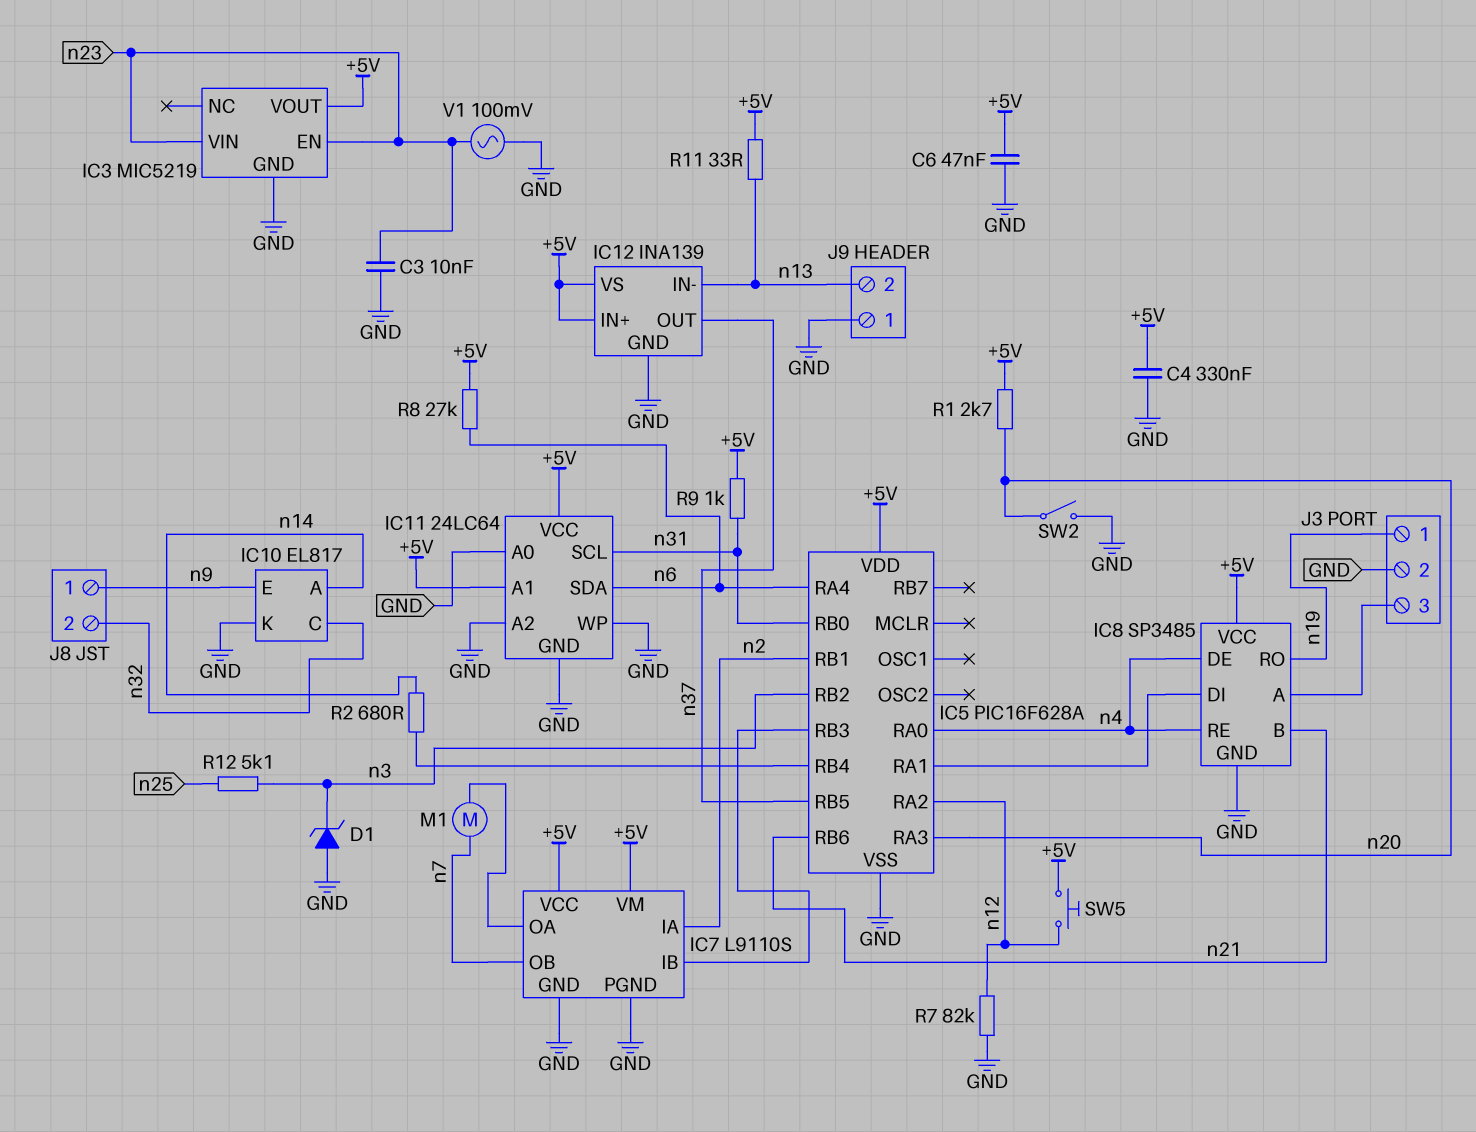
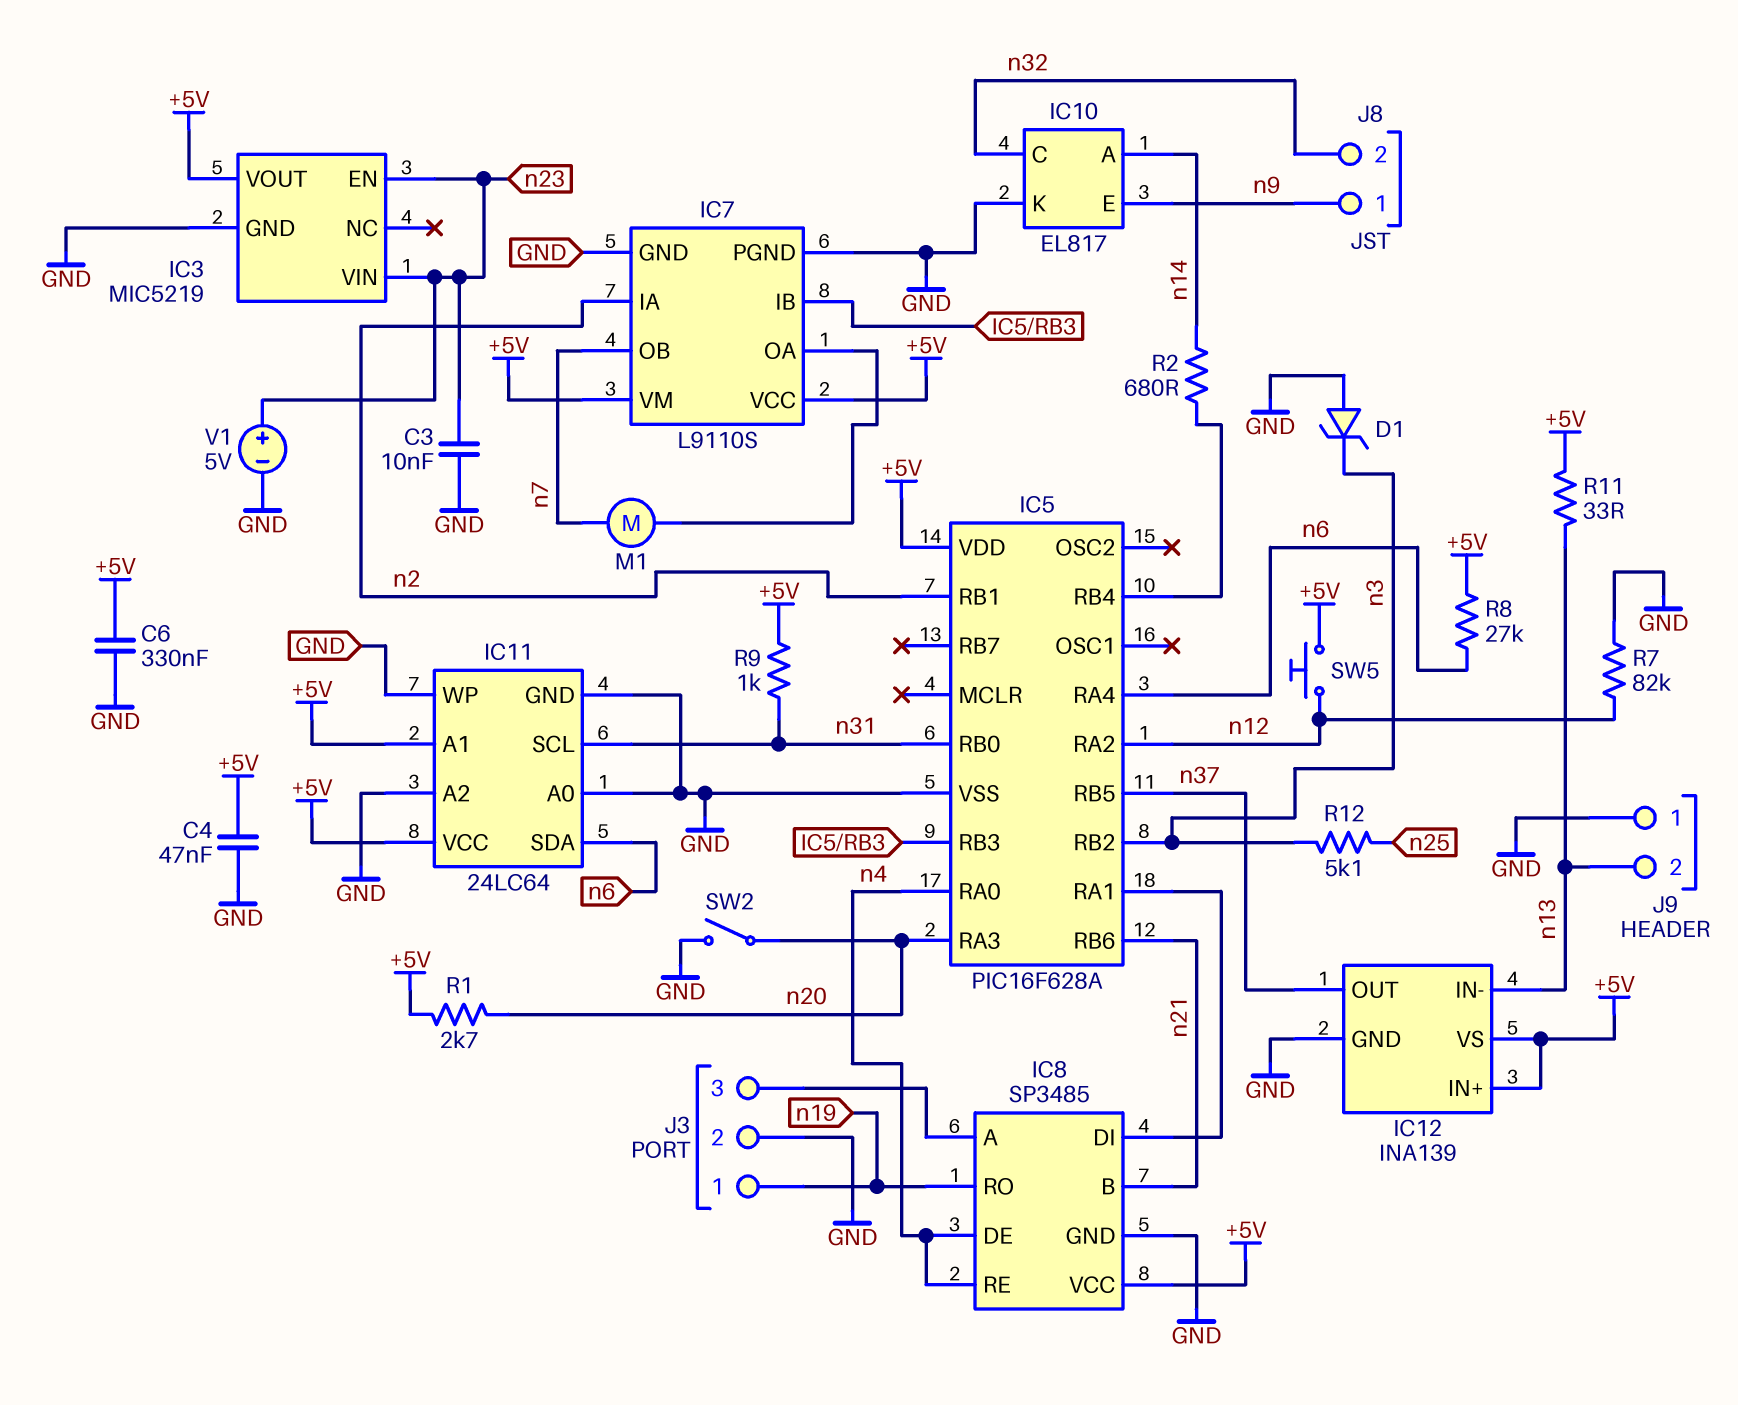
C4: 330nF (+5V, GND) -> 47nF (+5V, GND)
C6: 47nF (+5V, GND) -> 330nF (+5V, GND)
V1: AC 100mV (GND, n23) -> 5V (plus n23, minus GND)

